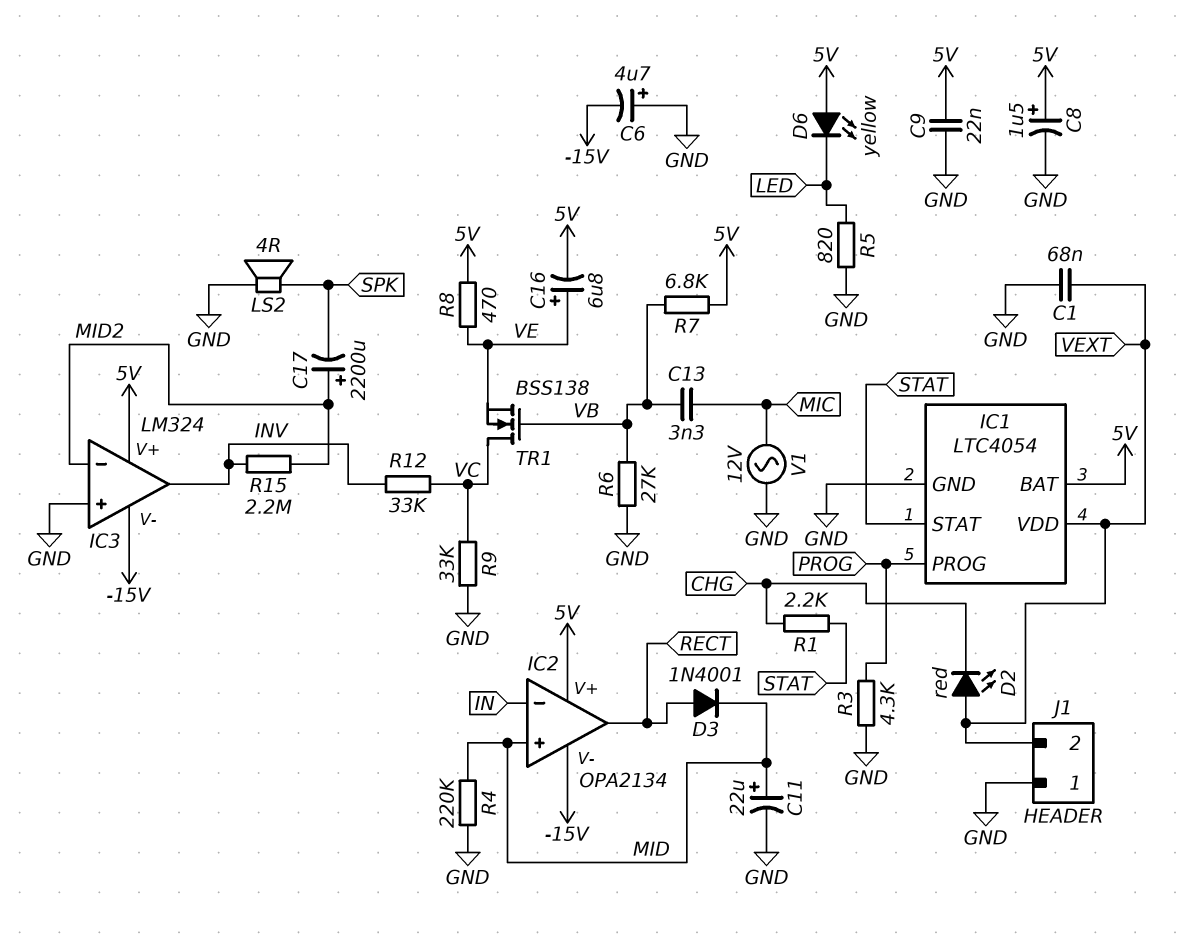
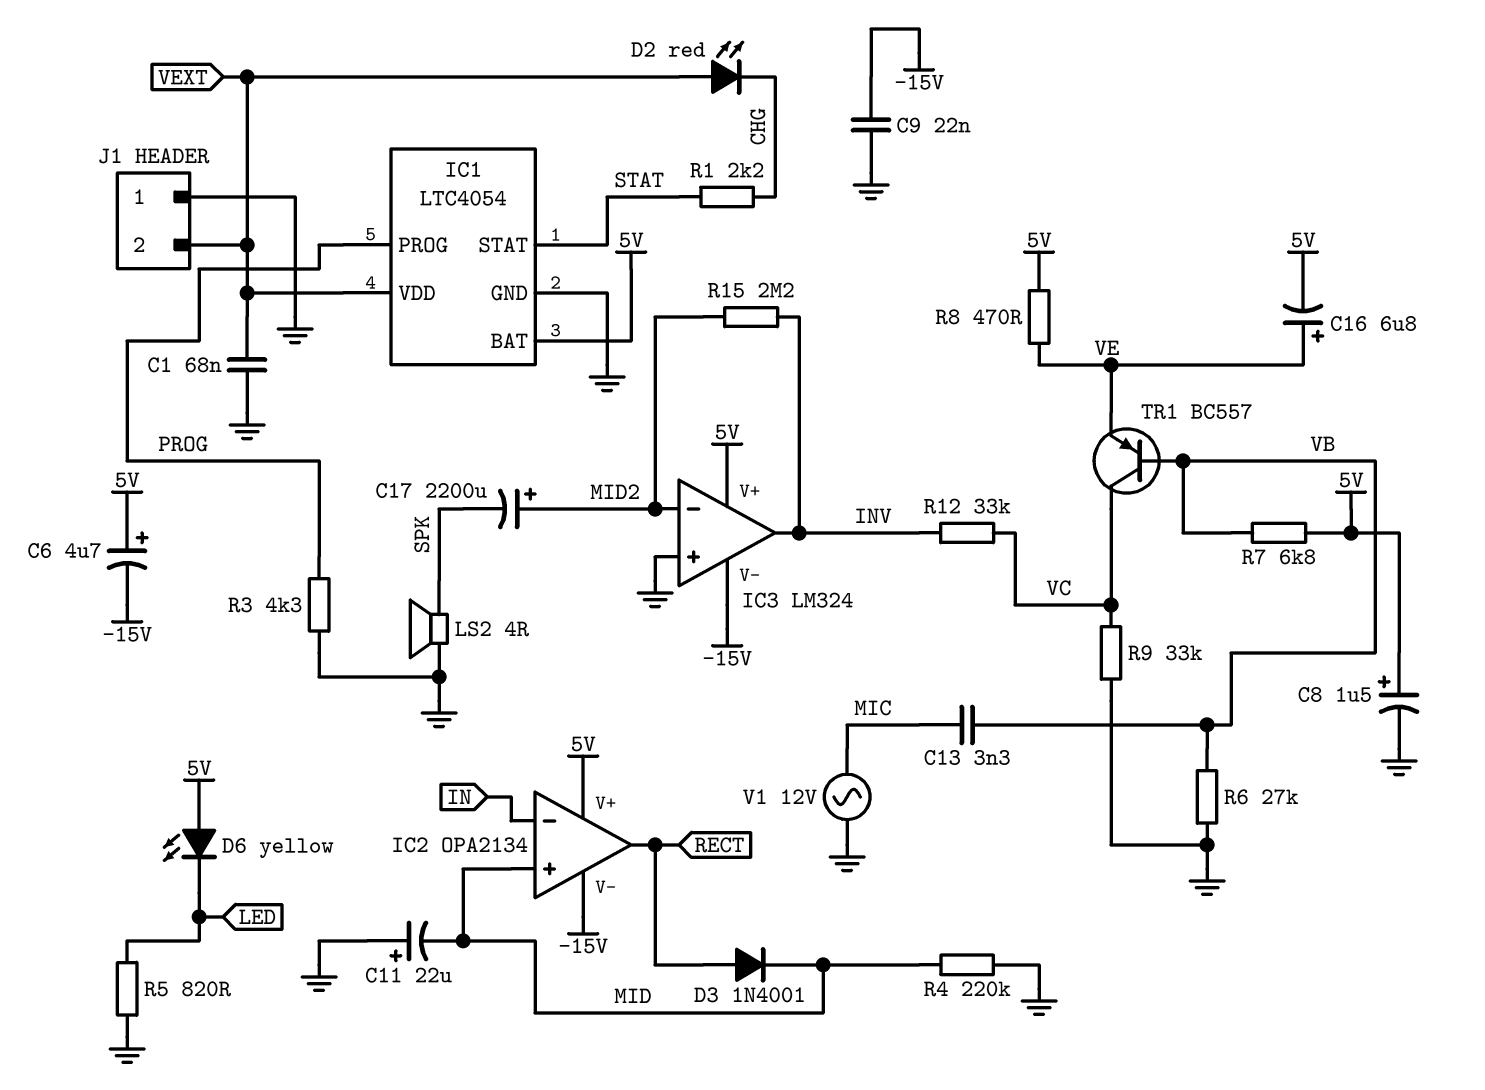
C6: 4.7uF (plus GND, minus -15V) -> 4.7uF (plus 5V, minus -15V)
C9: 22nF (5V, GND) -> 22nF (-15V, GND)
C11: 22uF (plus MID, minus GND) -> 22uF (plus GND, minus MID)
TR1: NMOS BSS138 (G VB, D VC, S VE) -> PNP BC557 (B VB, C VC, E VE)

